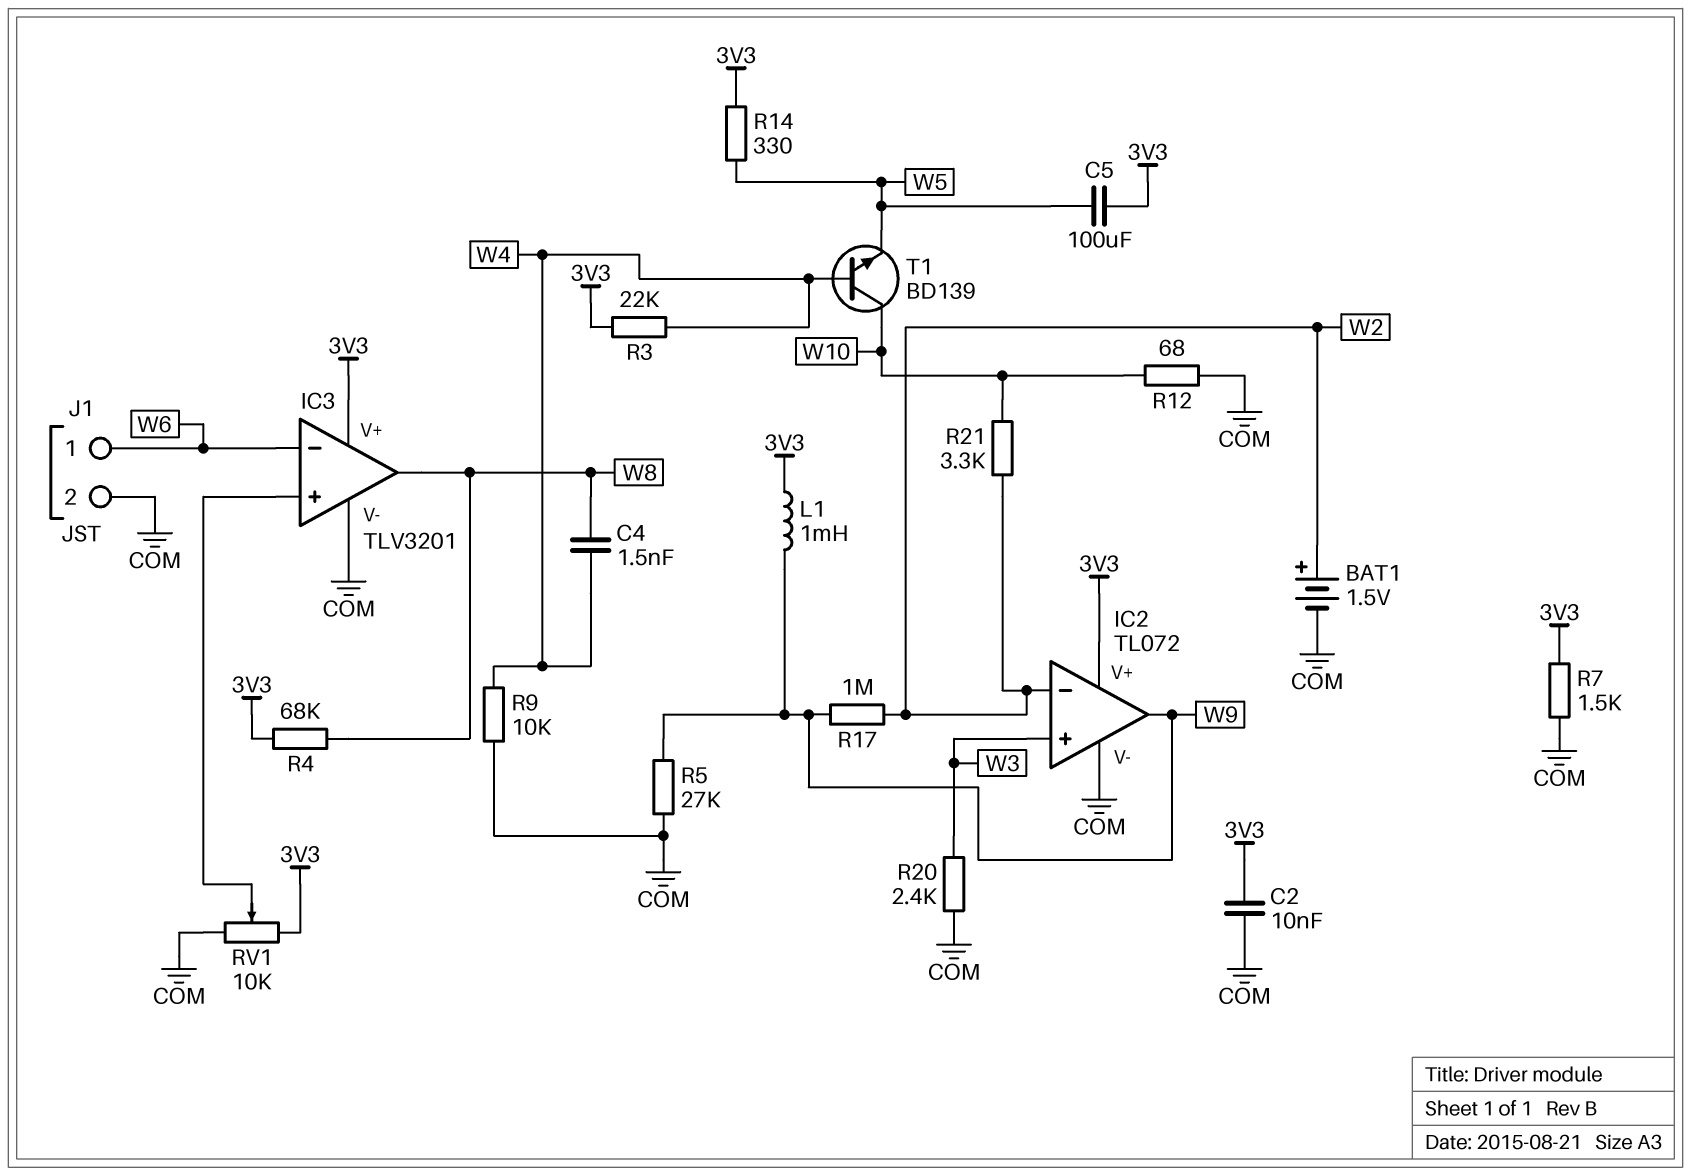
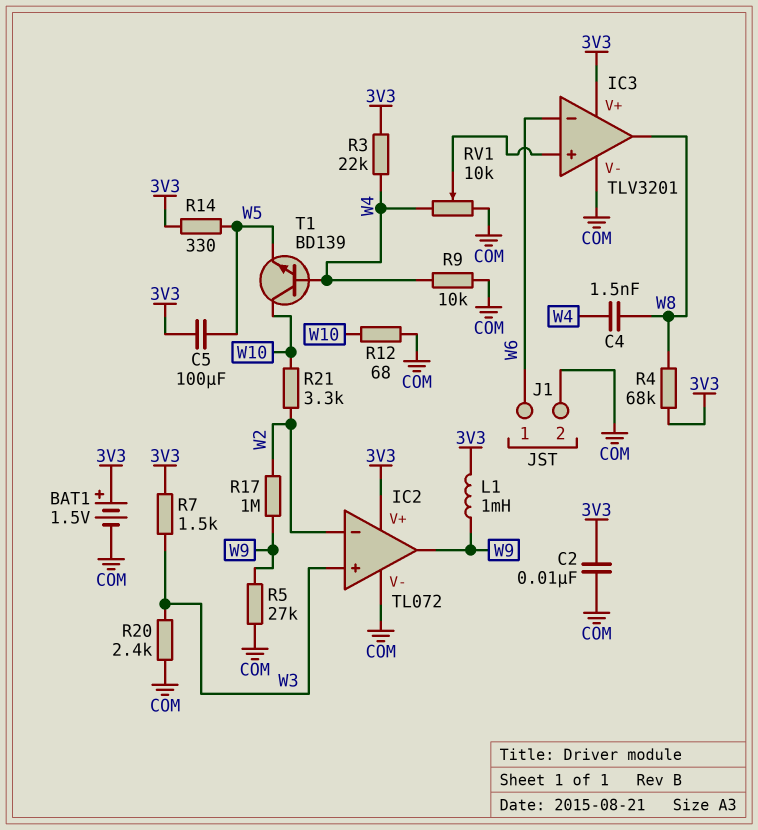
BAT1: 1.5V (plus W2, minus COM) -> 1.5V (plus 3V3, minus COM)
R7: 1.5k (3V3, COM) -> 1.5k (3V3, W3)
RV1: 10k (3V3, COM, wiper IC3/in+) -> 10k (COM, W4, wiper IC3/in+)

